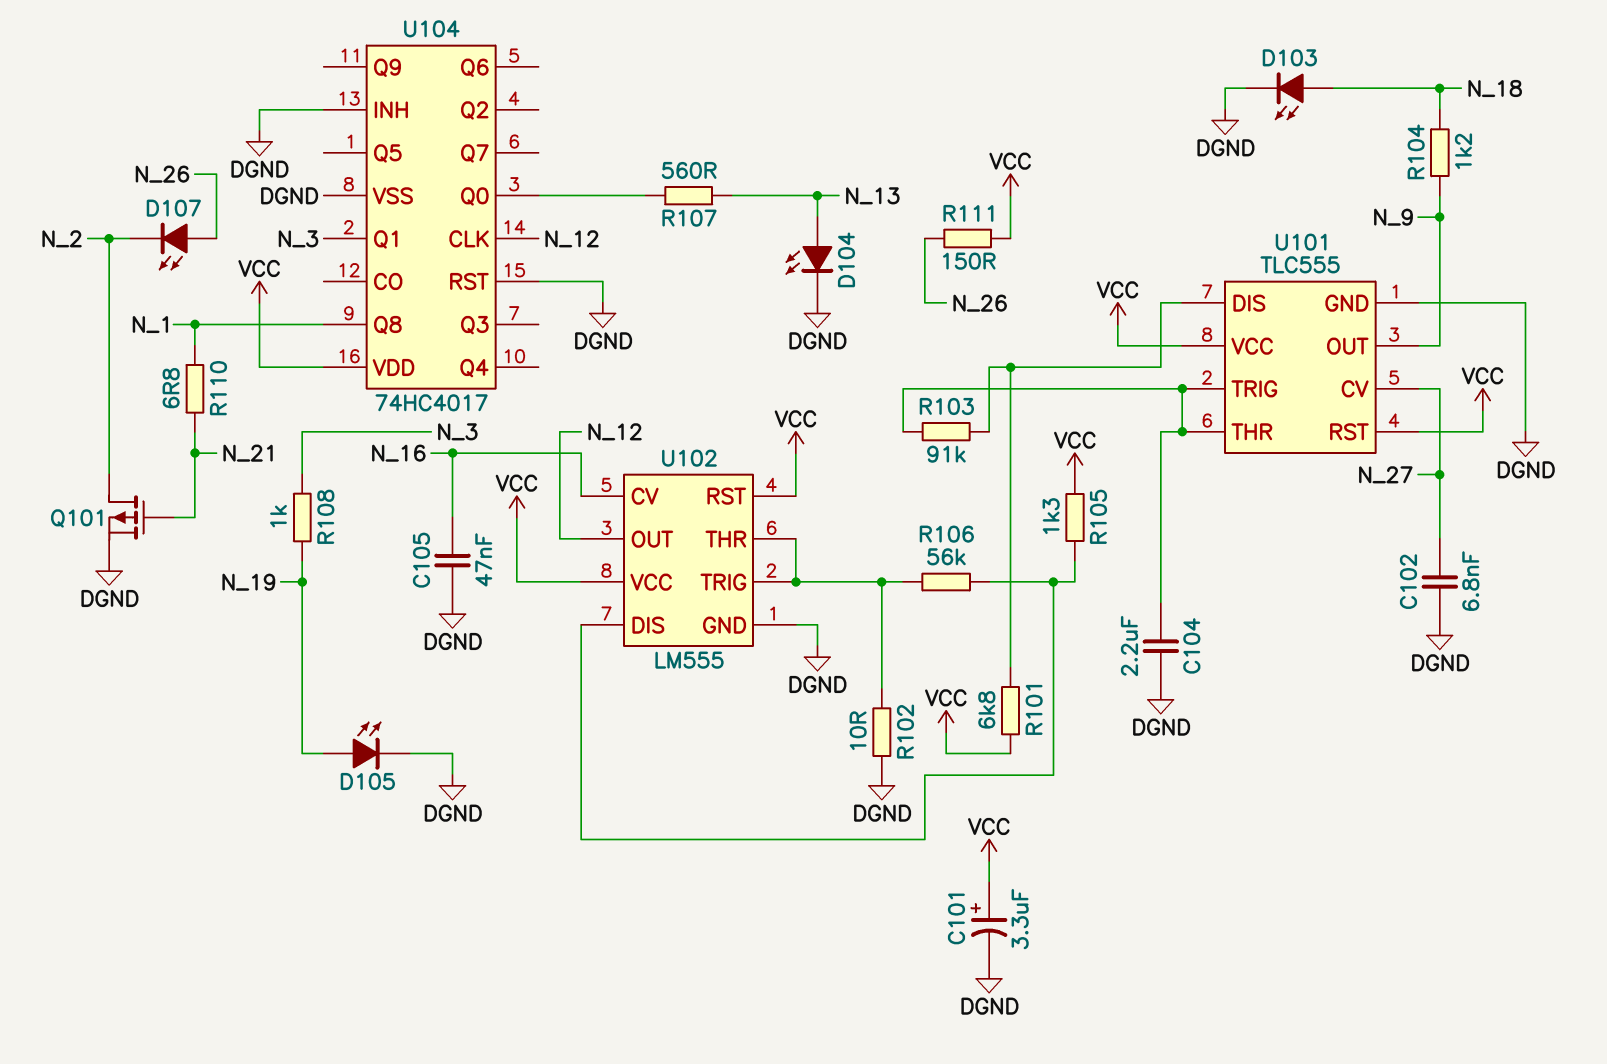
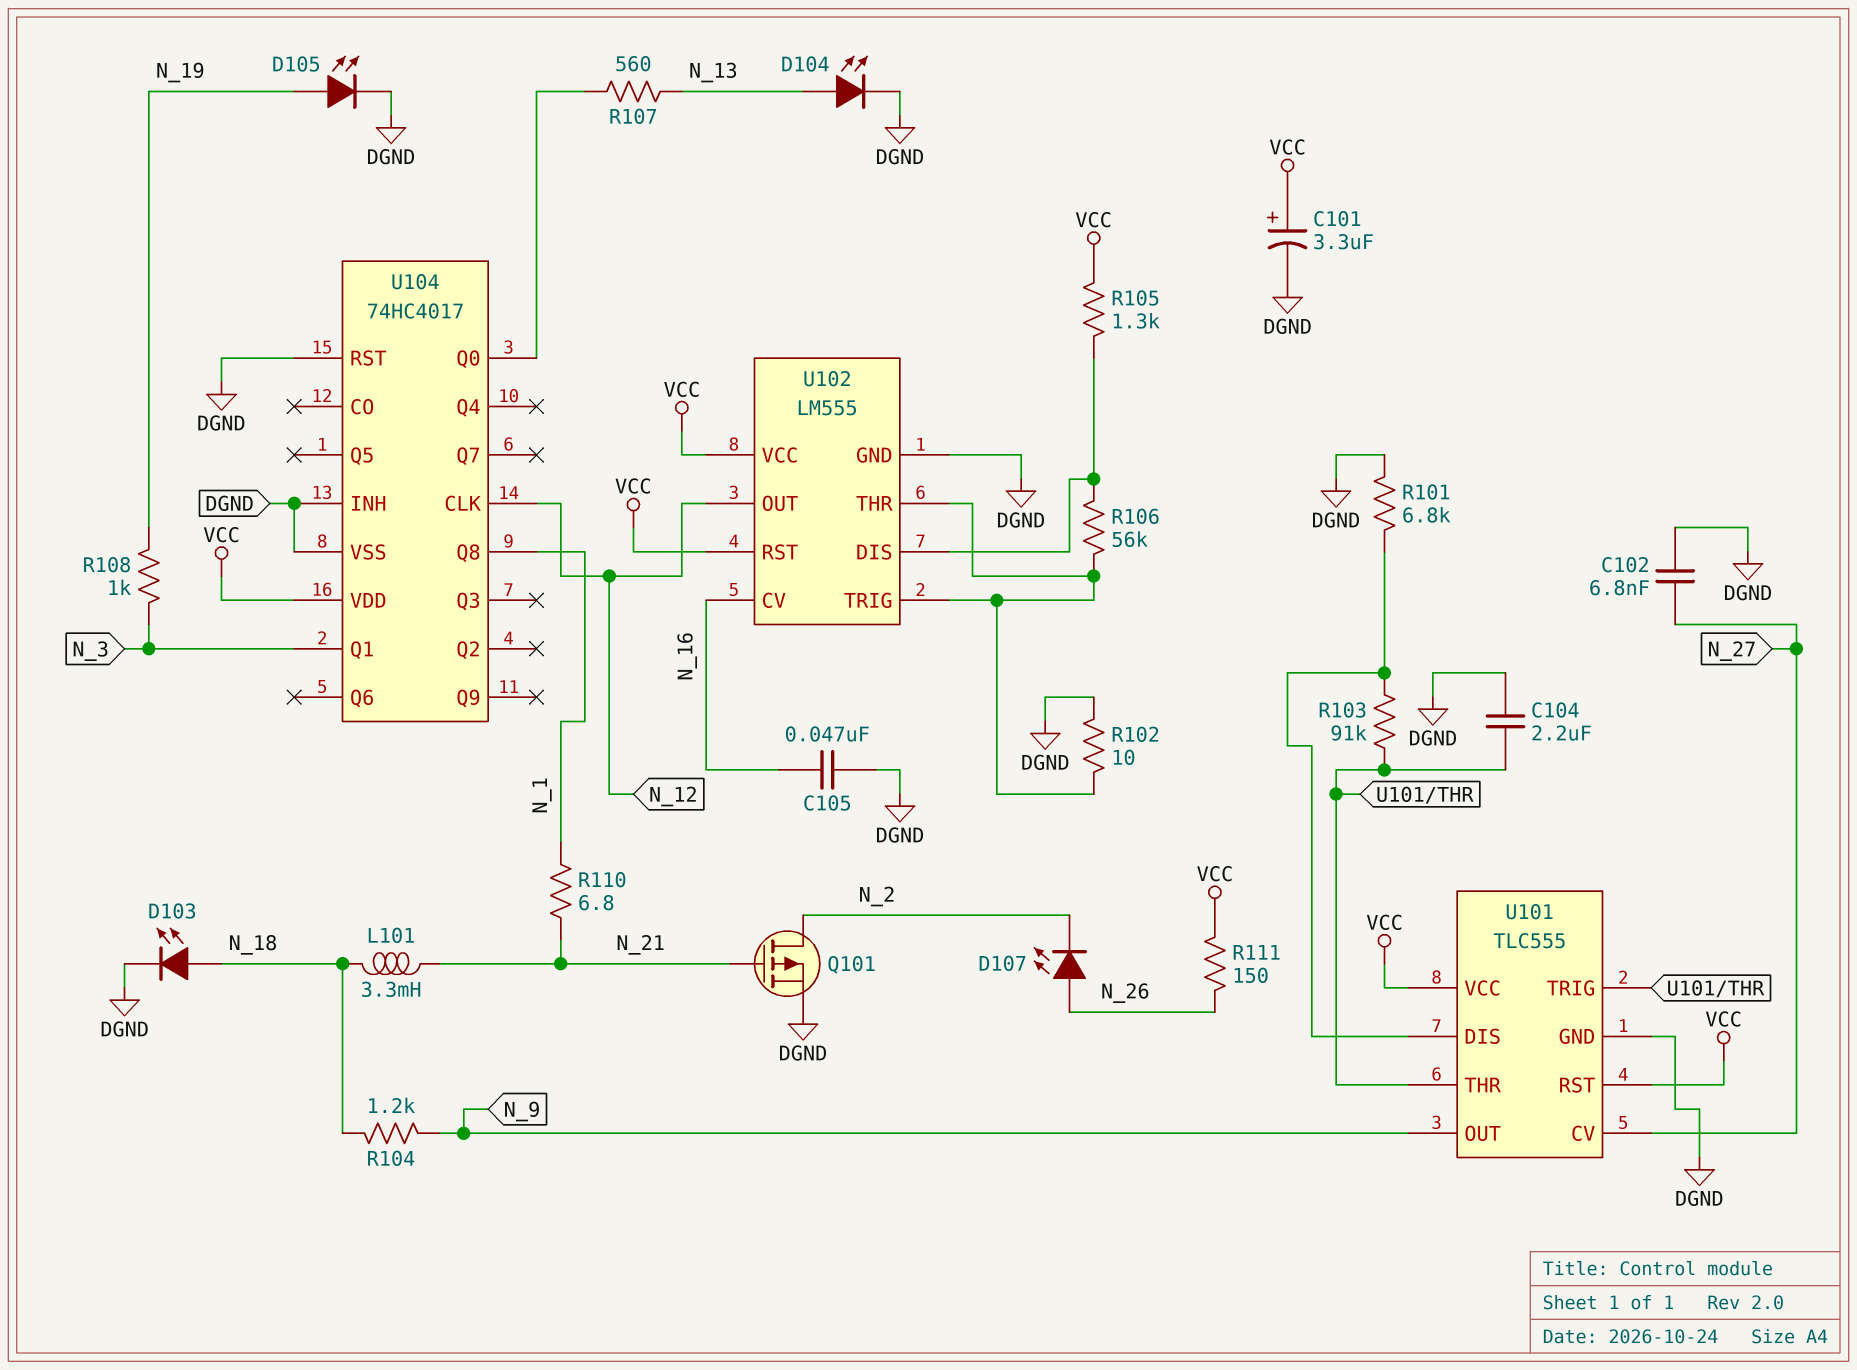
L101: none -> 3.3mH (N_18, N_21)
R101: 6.8k (U101/DIS, VCC) -> 6.8k (DGND, U101/DIS)

